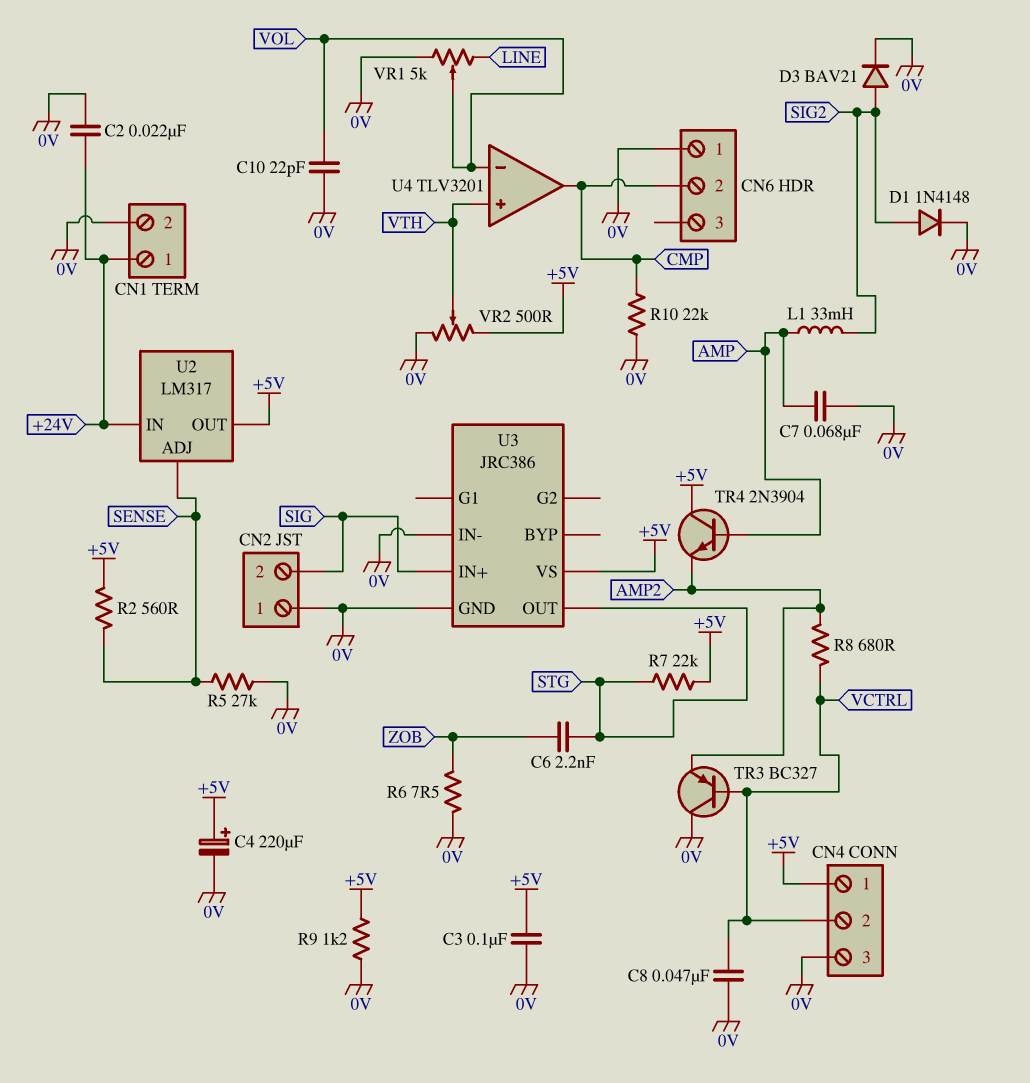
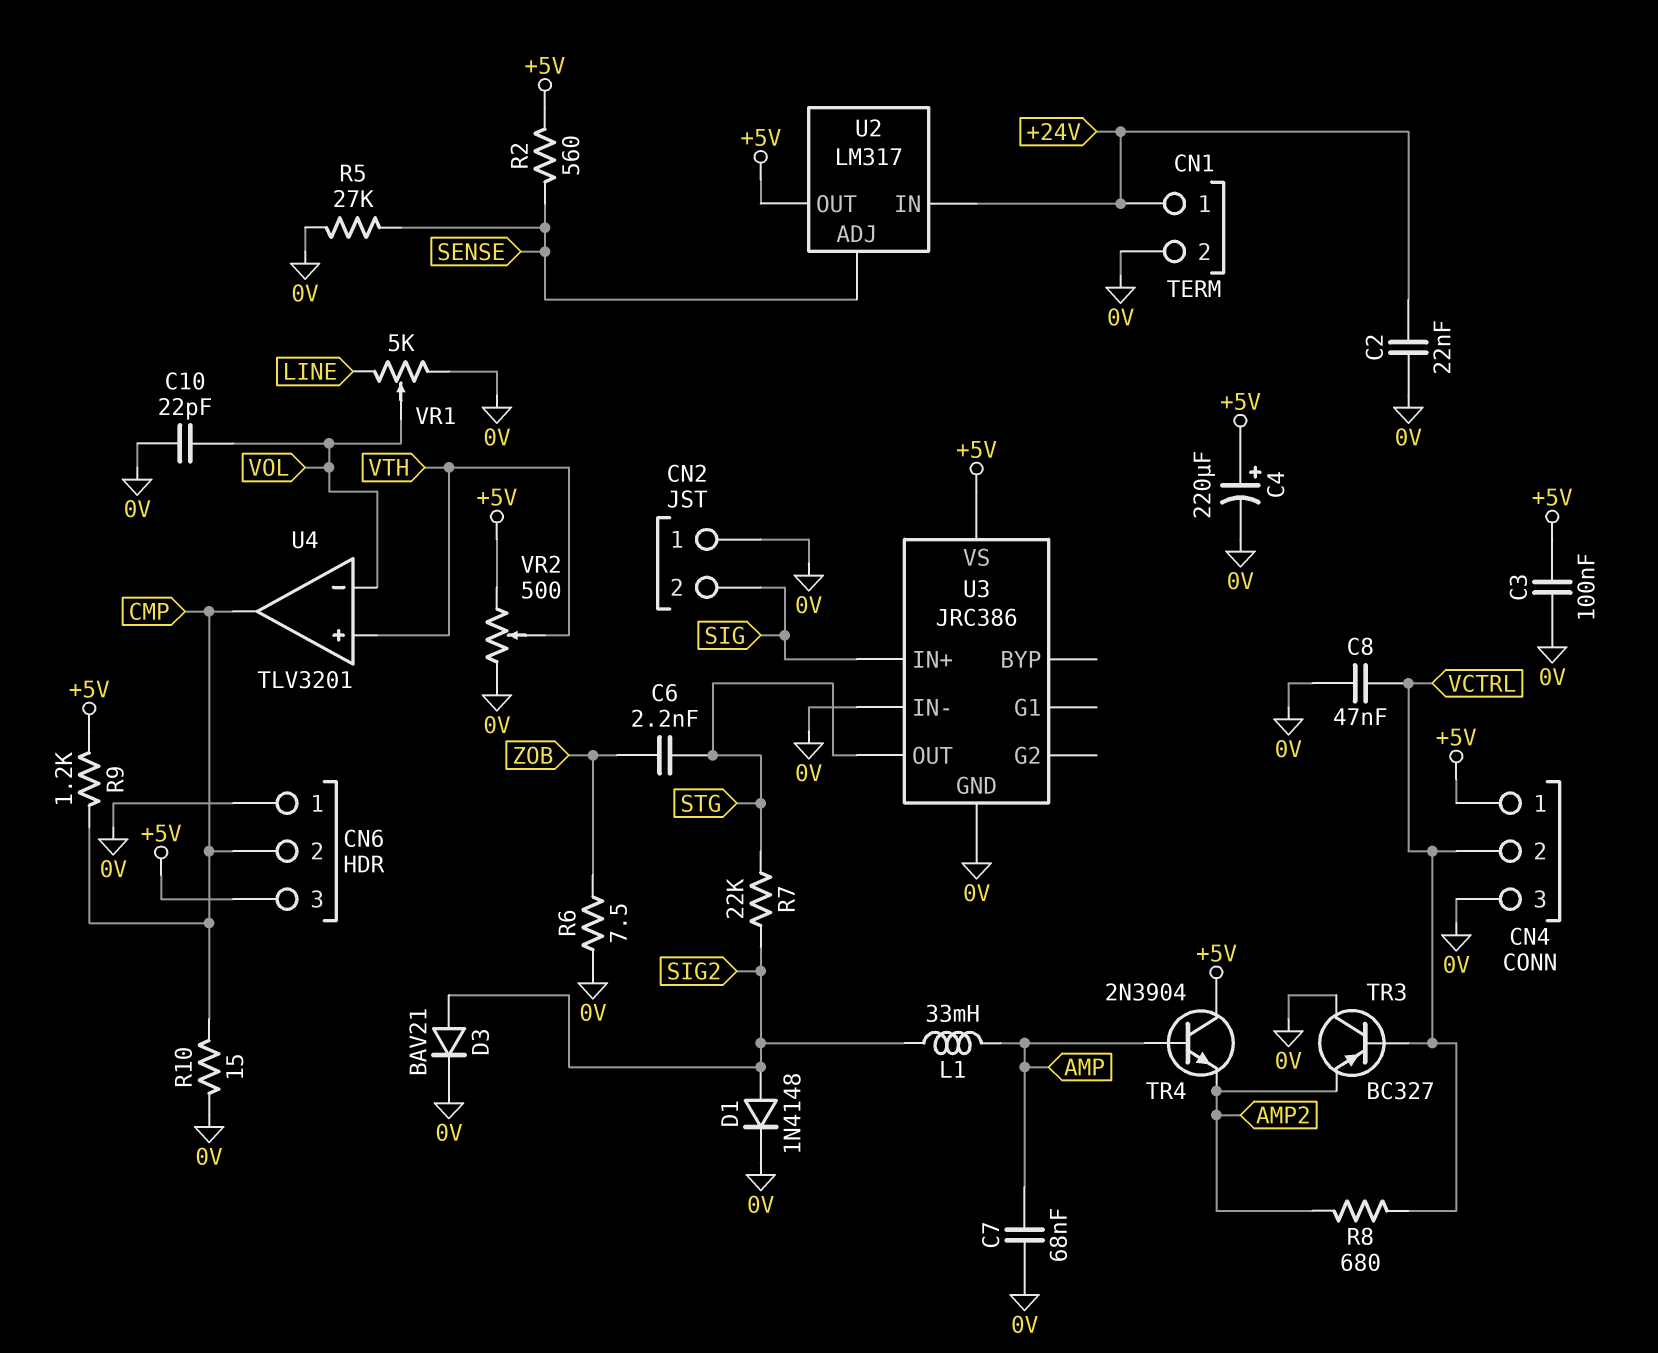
CN6 pin 3: none -> +5V
R7: 22k (+5V, STG) -> 22k (SIG2, STG)
R9: 1.2k (+5V, 0V) -> 1.2k (+5V, CMP)
R10: 22k (0V, CMP) -> 15 (0V, CMP)

